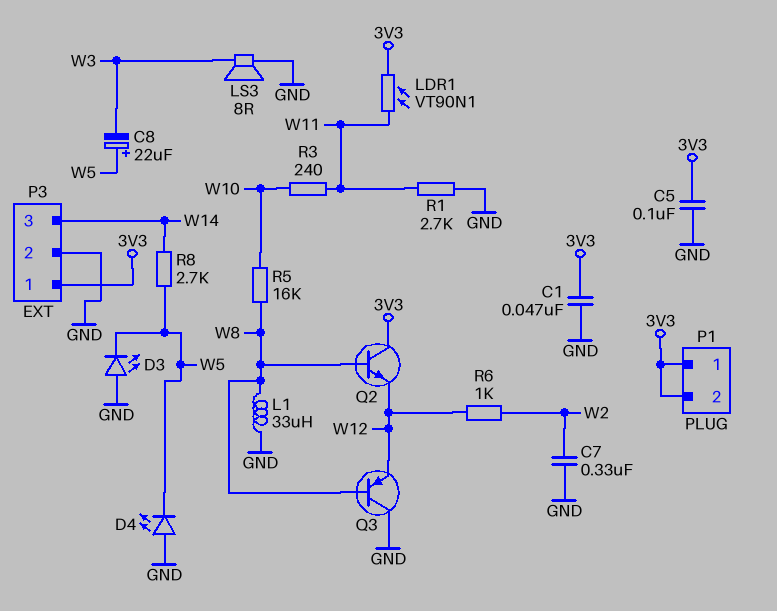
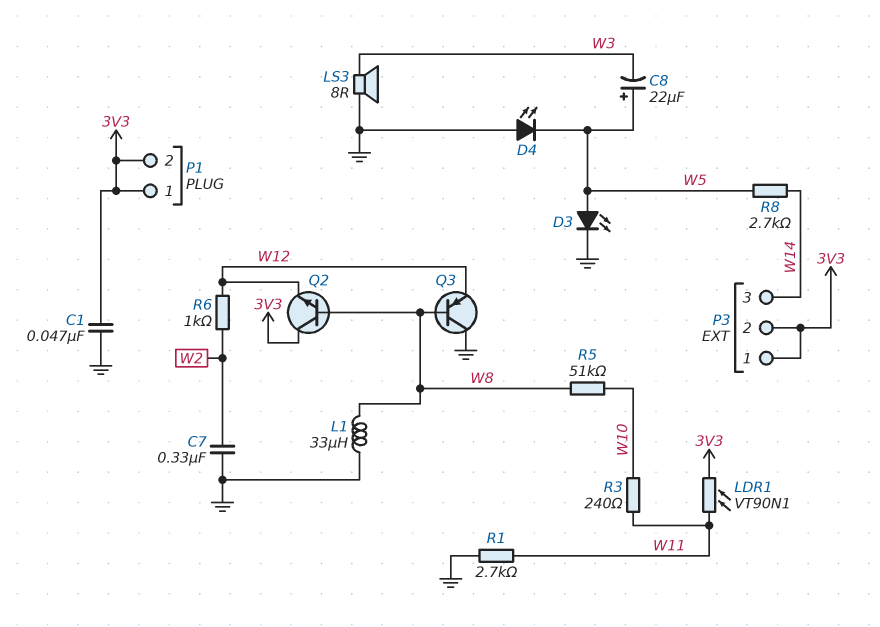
C5: 100nF (3V3, GND) -> none
D3: LED (A GND, K W5) -> LED (A W5, K GND)
P3 pin 2: GND -> 3V3
R5: 16k (W8, W10) -> 51k (W8, W10)

